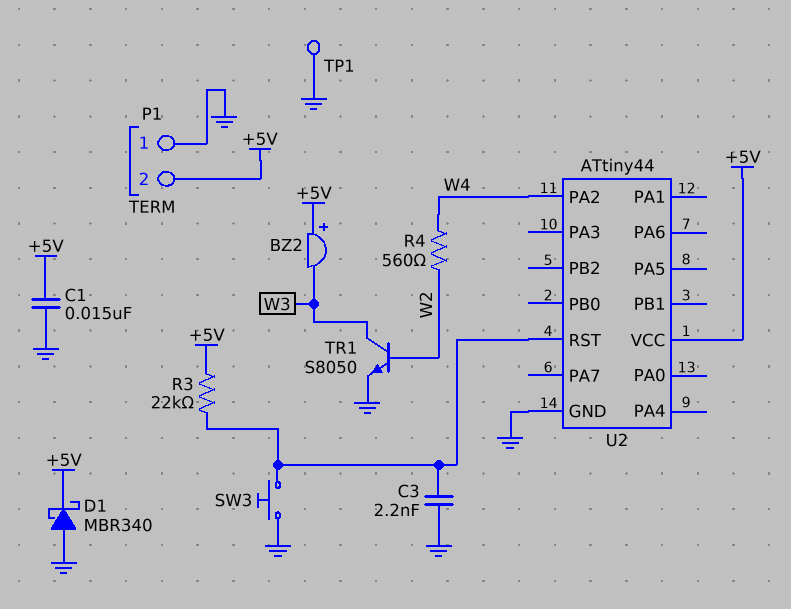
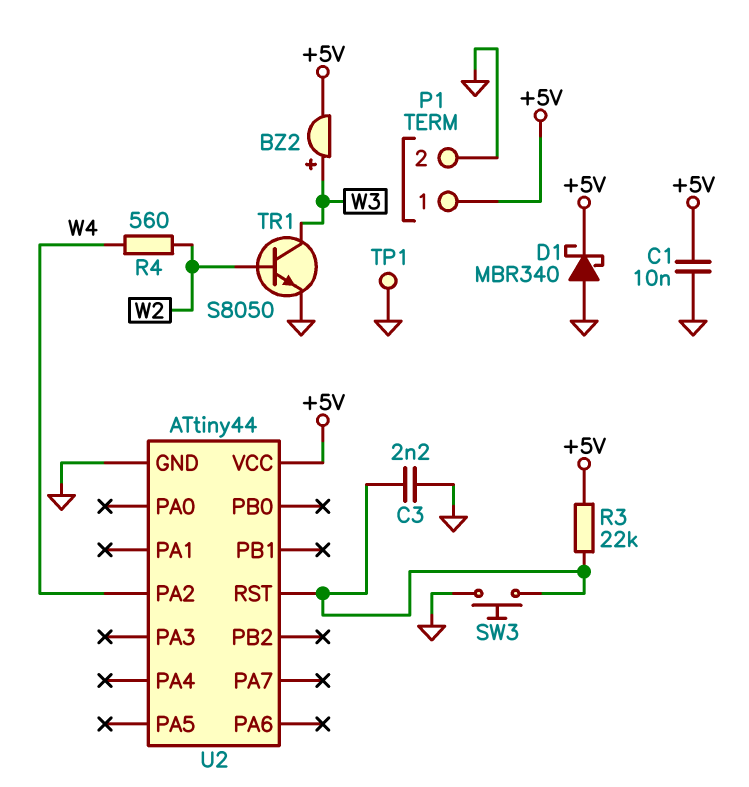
BZ2: buzzer (plus +5V, minus W3) -> buzzer (plus W3, minus +5V)
C1: 15nF (+5V, GND) -> 10nF (+5V, GND)
P1 pin 1: GND -> +5V
P1 pin 2: +5V -> GND

